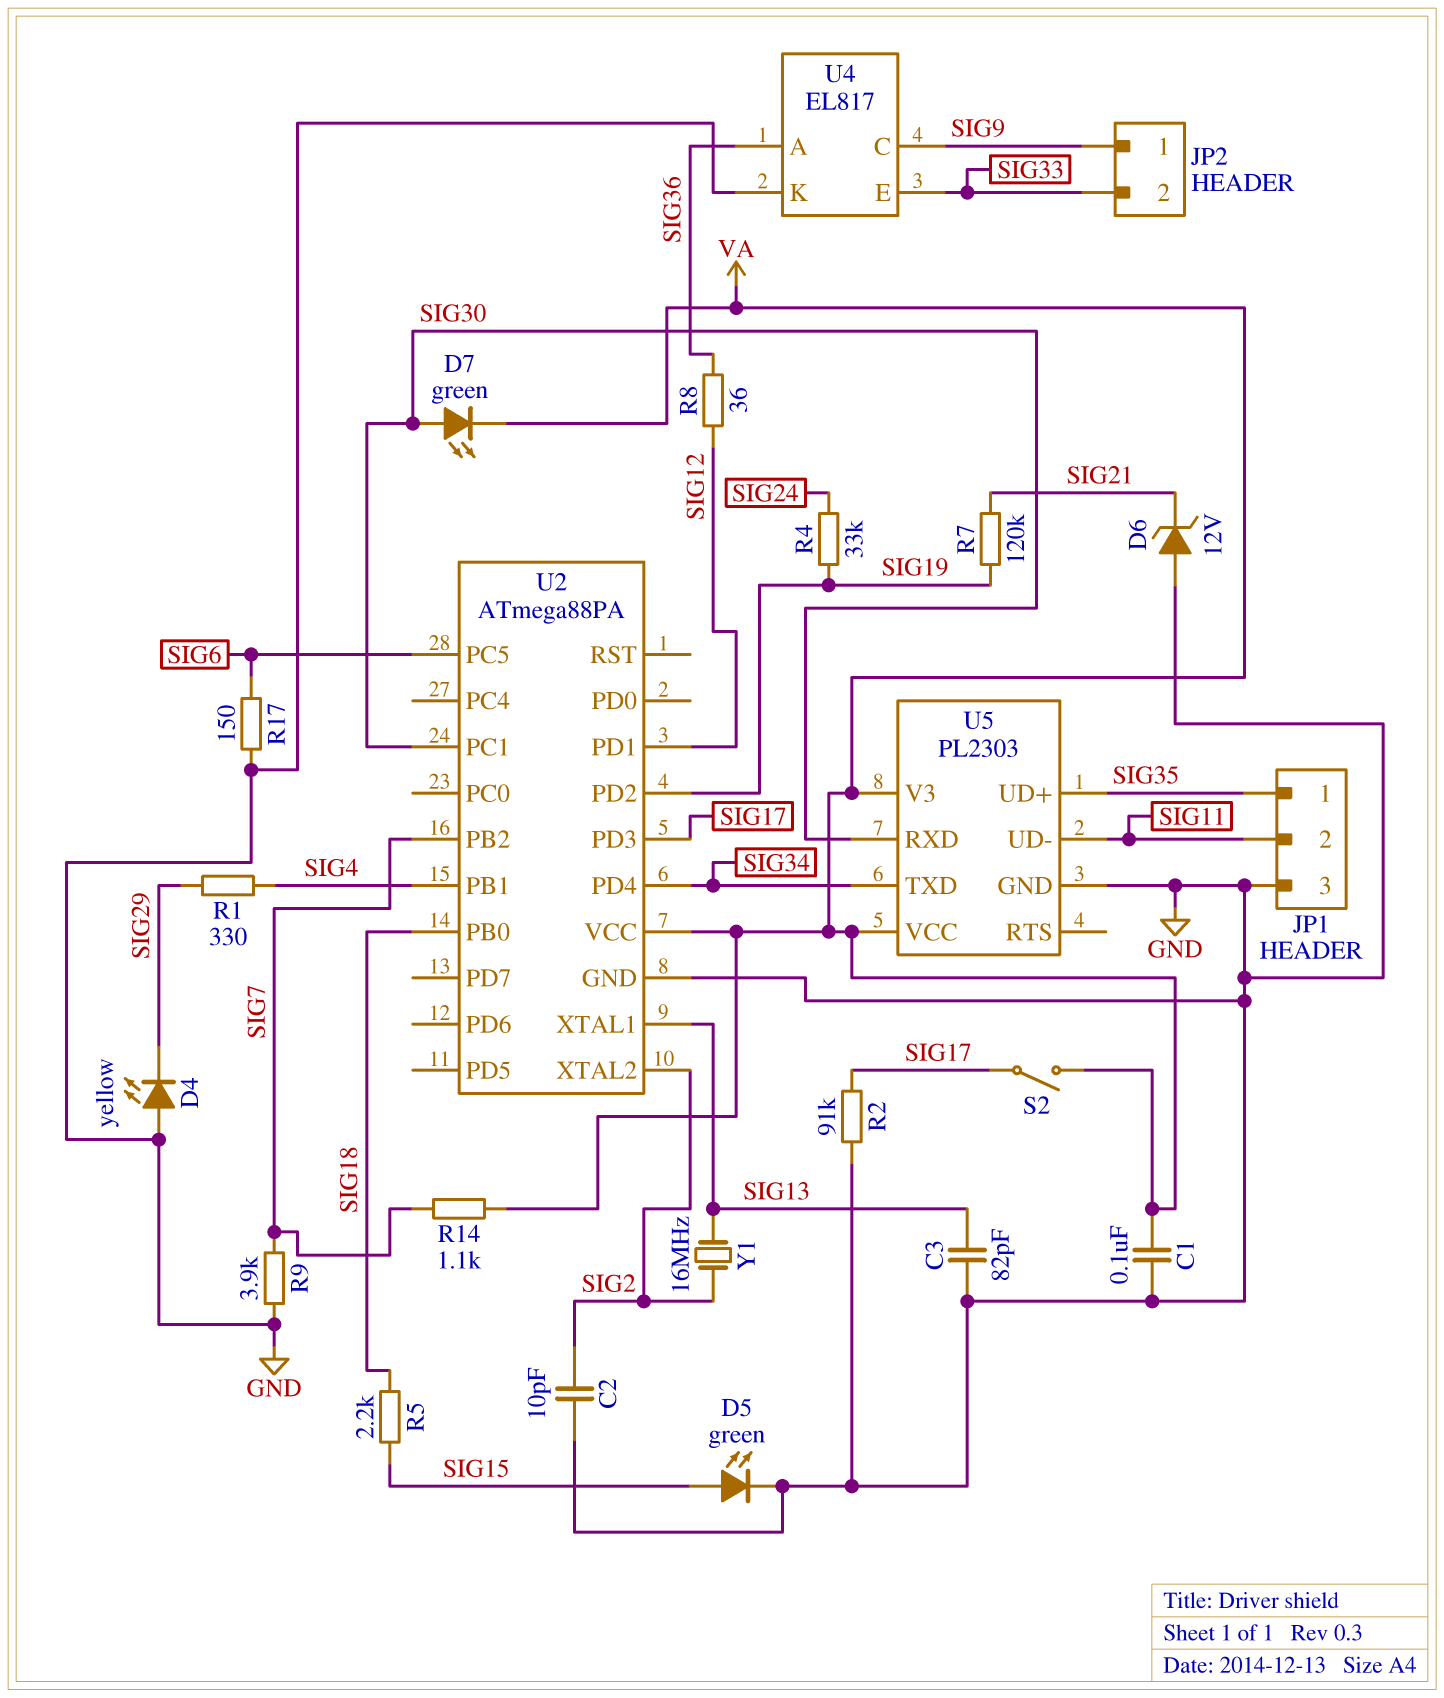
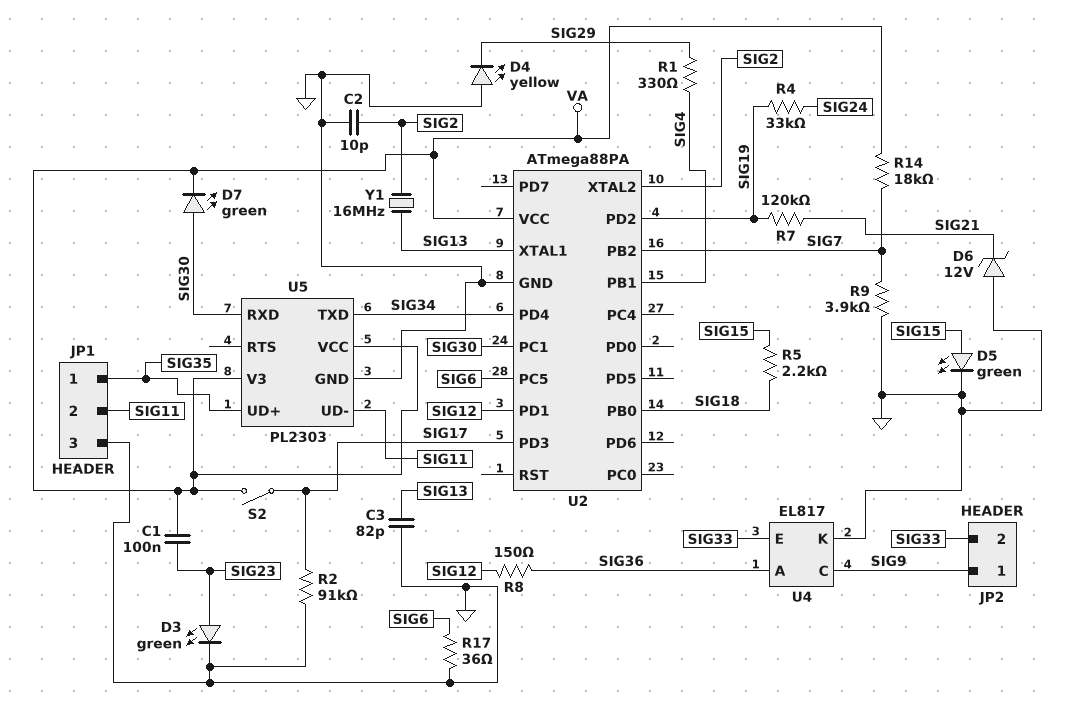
C1: 100nF (GND, VA) -> 100nF (SIG23, VA)
D3: none -> LED green (A SIG23, K GND)
R8: 36 (SIG12, SIG36) -> 150 (SIG12, SIG36)
R14: 1.1k (SIG7, VA) -> 18k (SIG7, VA)
R17: 150 (GND, SIG6) -> 36 (GND, SIG6)

